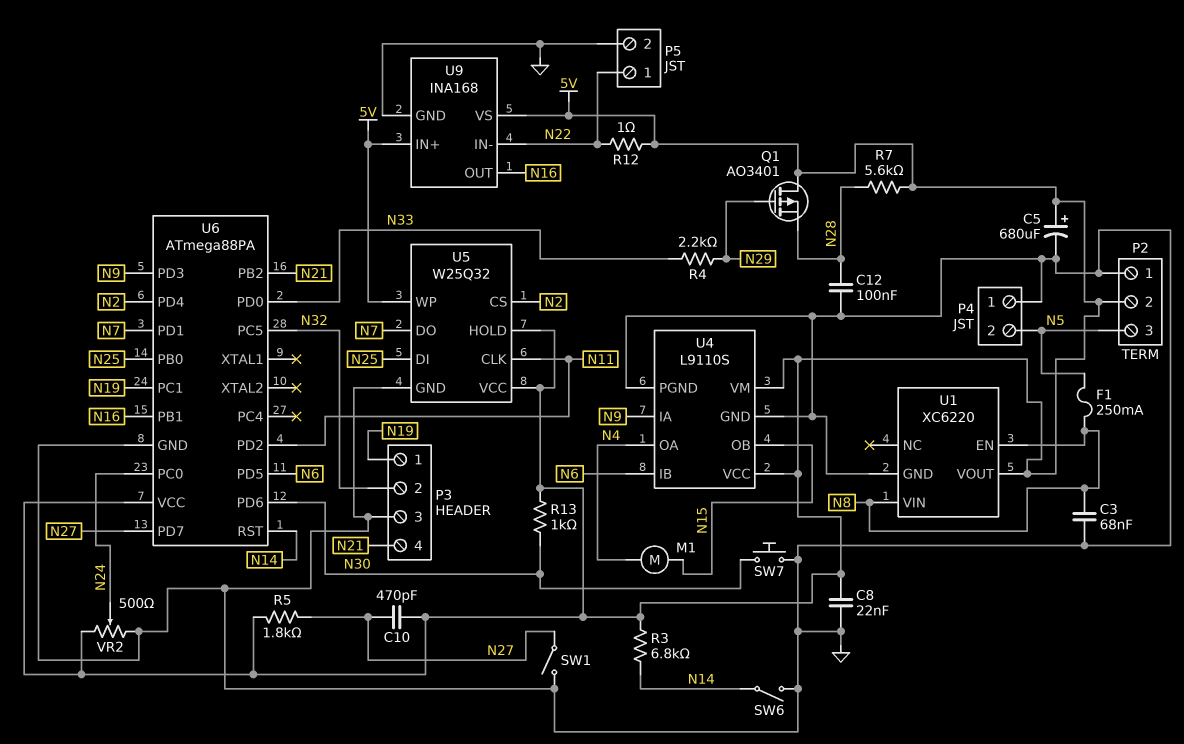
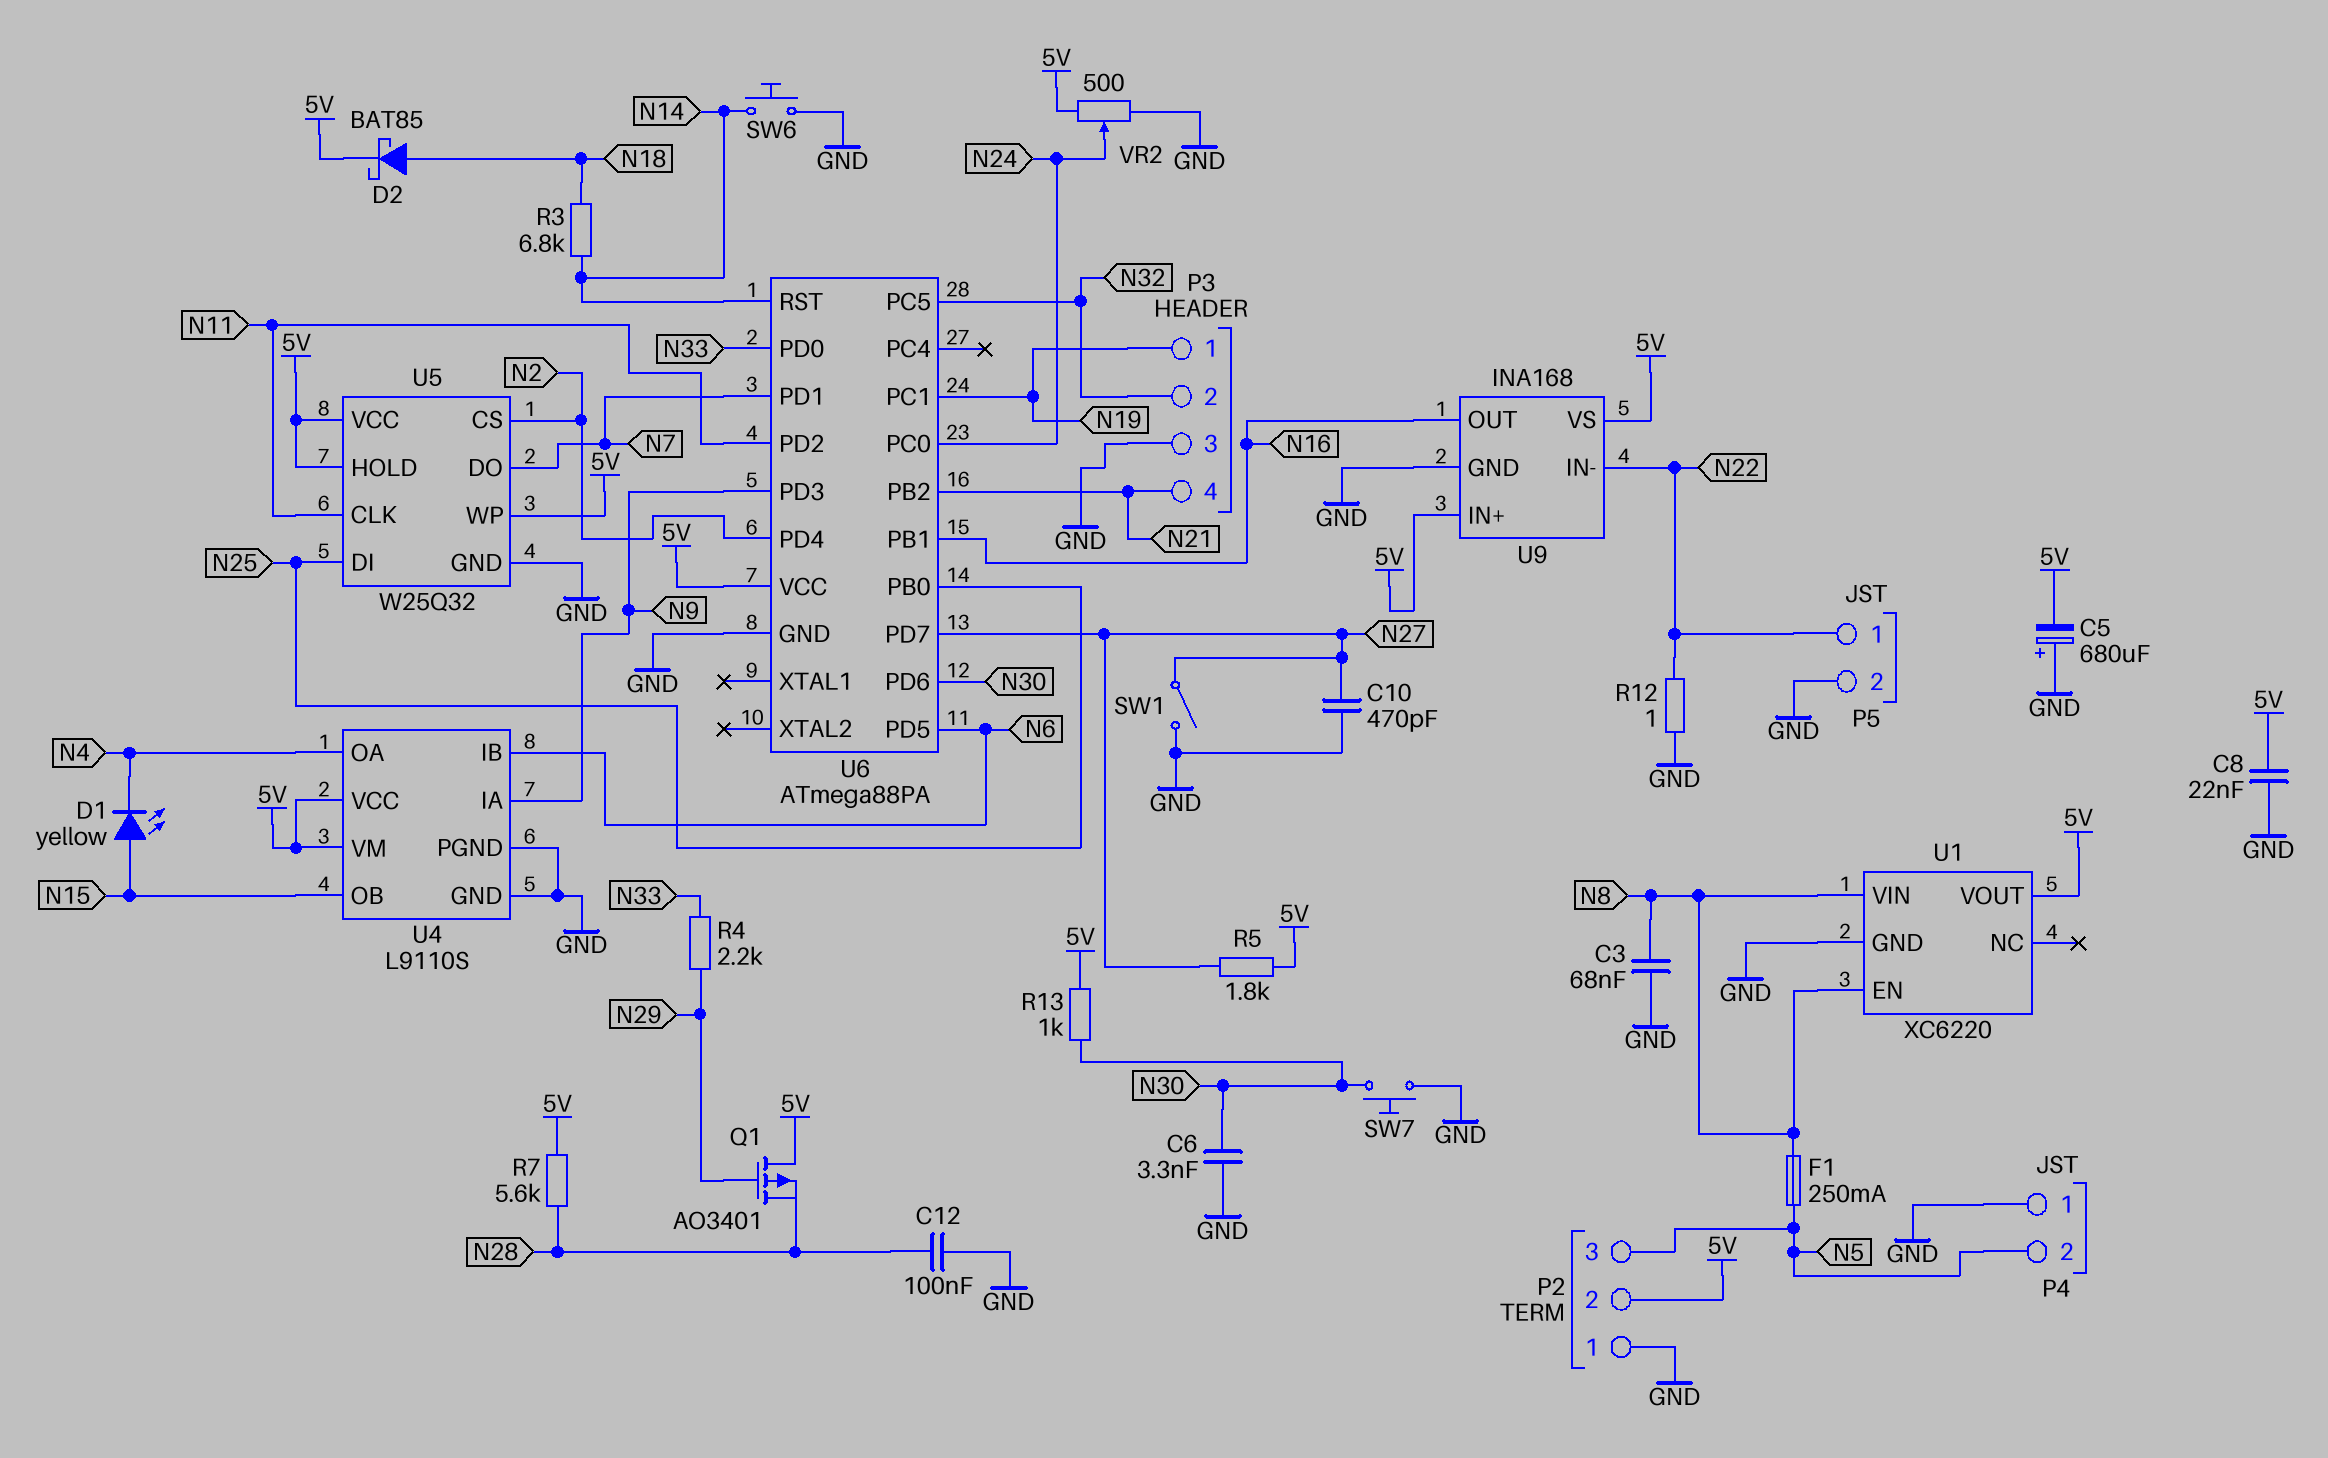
C5: 680uF (plus 5V, minus GND) -> 680uF (plus GND, minus 5V)
C6: none -> 3.3nF (GND, N30)
C10: 470pF (5V, N27) -> 470pF (GND, N27)
D1: none -> LED yellow (A N15, K N4)
D2: none -> schottky BAT85 (A N18, K 5V)
M1: motor (N4, N15) -> none
R3: 6.8k (5V, N14) -> 6.8k (N14, N18)
R12: 1 (5V, N22) -> 1 (GND, N22)
SW6: switch (GND, N14) -> button (GND, N14)

